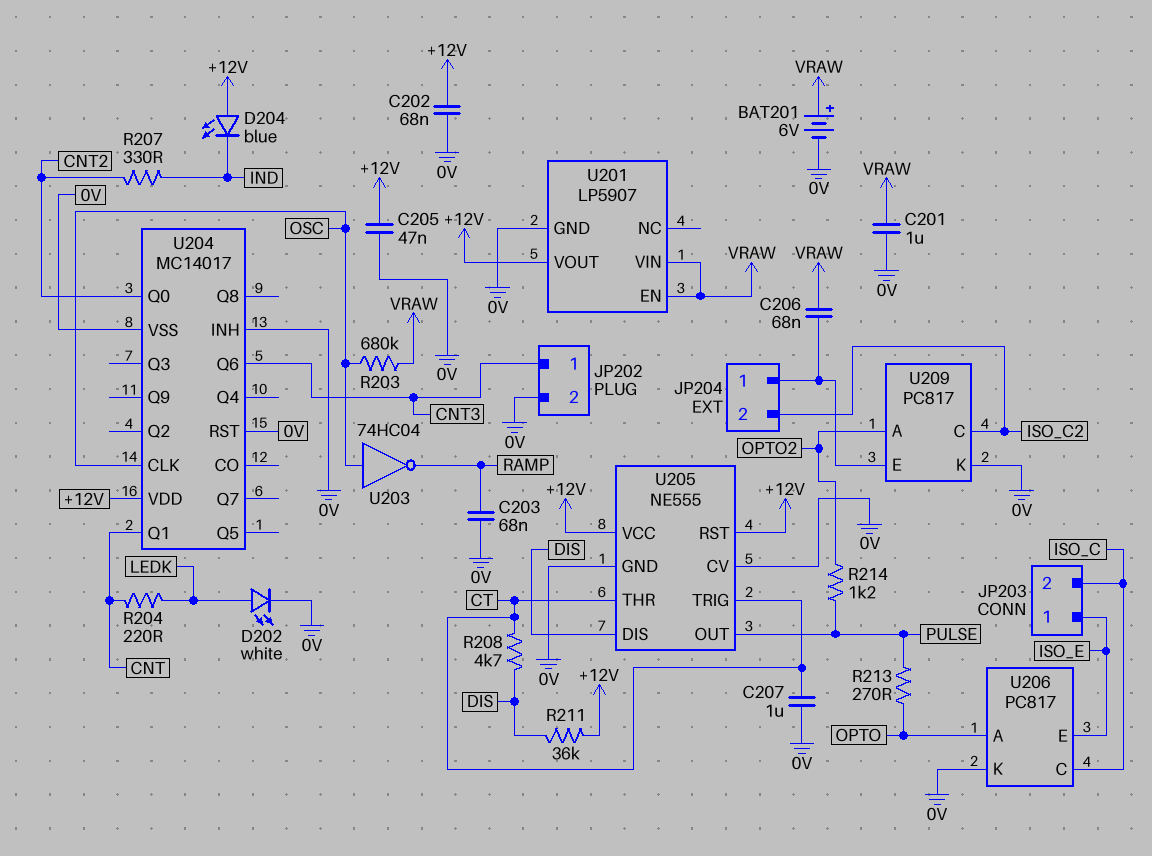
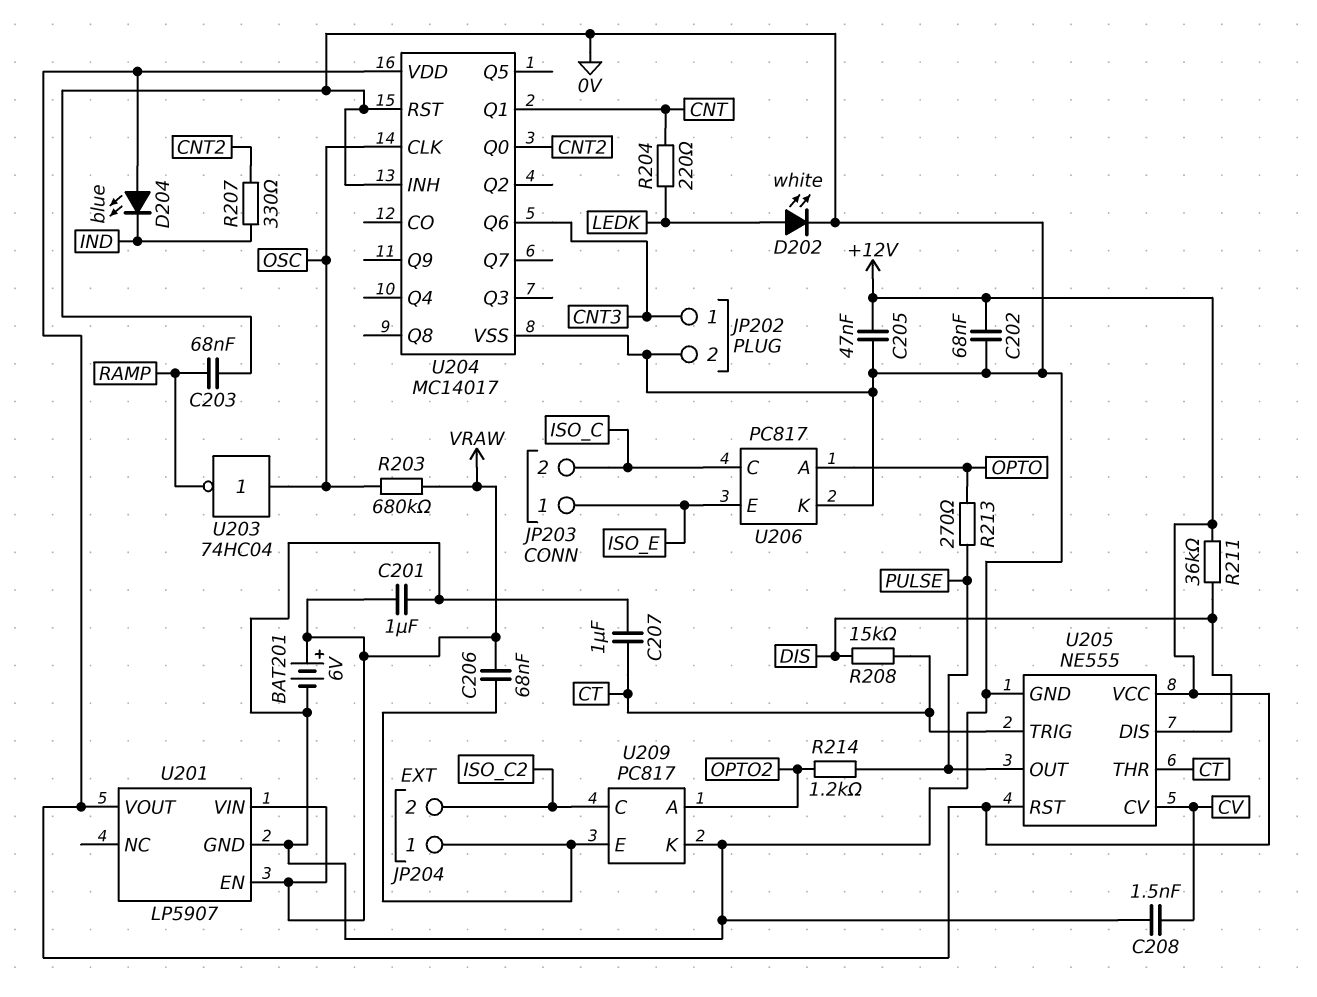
C208: none -> 1.5nF (0V, CV)
R208: 4.7k (CT, DIS) -> 15k (CT, DIS)
U205 pin CV: 0V -> CV

